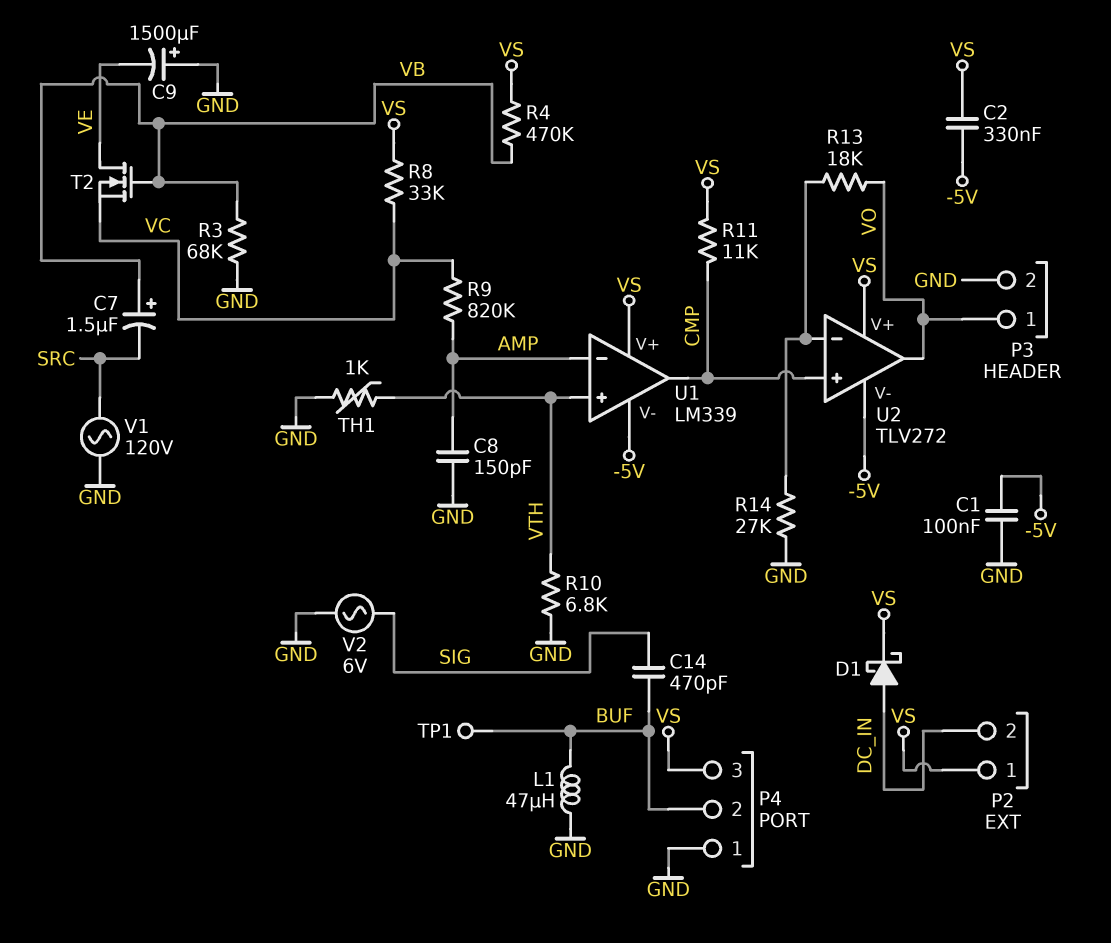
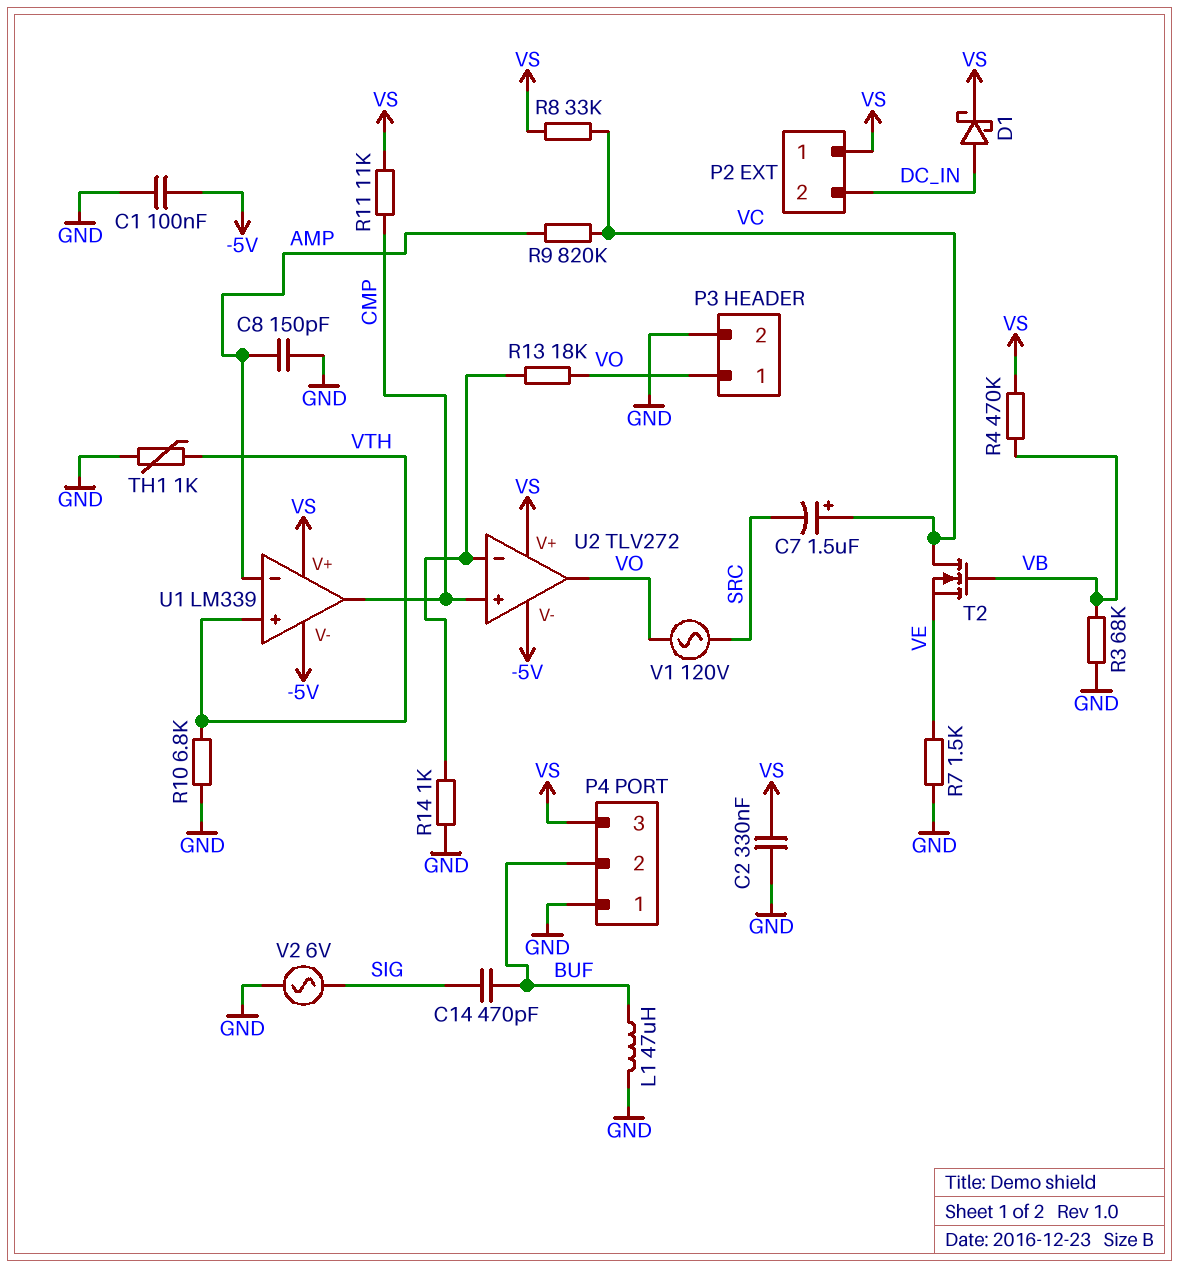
C2: 330nF (-5V, VS) -> 330nF (GND, VS)
C7: 1.5uF (plus VB, minus SRC) -> 1.5uF (plus VC, minus SRC)
C9: 1500uF (plus GND, minus VE) -> none
R7: none -> 1.5k (GND, VE)
R14: 27k (GND, U2/in-) -> 1k (GND, U2/in-)
T2: NMOS (G VB, D VE, S VC) -> NMOS (G VB, D VC, S VE)
TP1: test point (BUF) -> none
V1: AC 120V (GND, SRC) -> AC 120V (SRC, VO)

